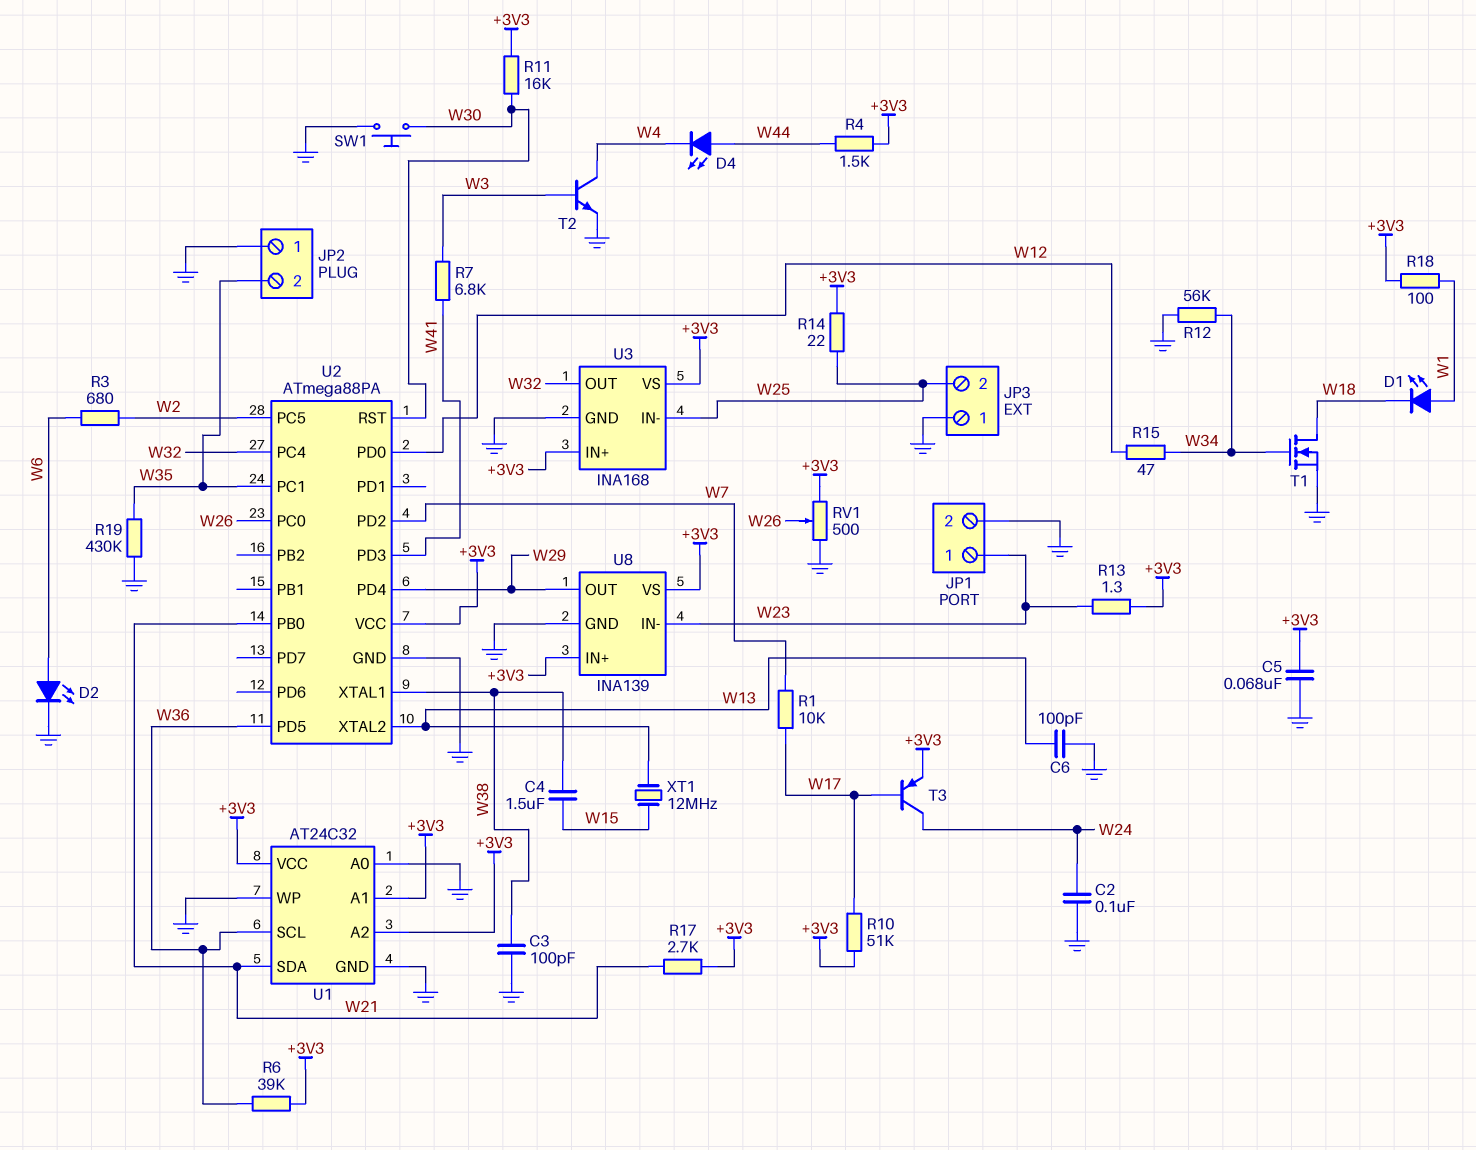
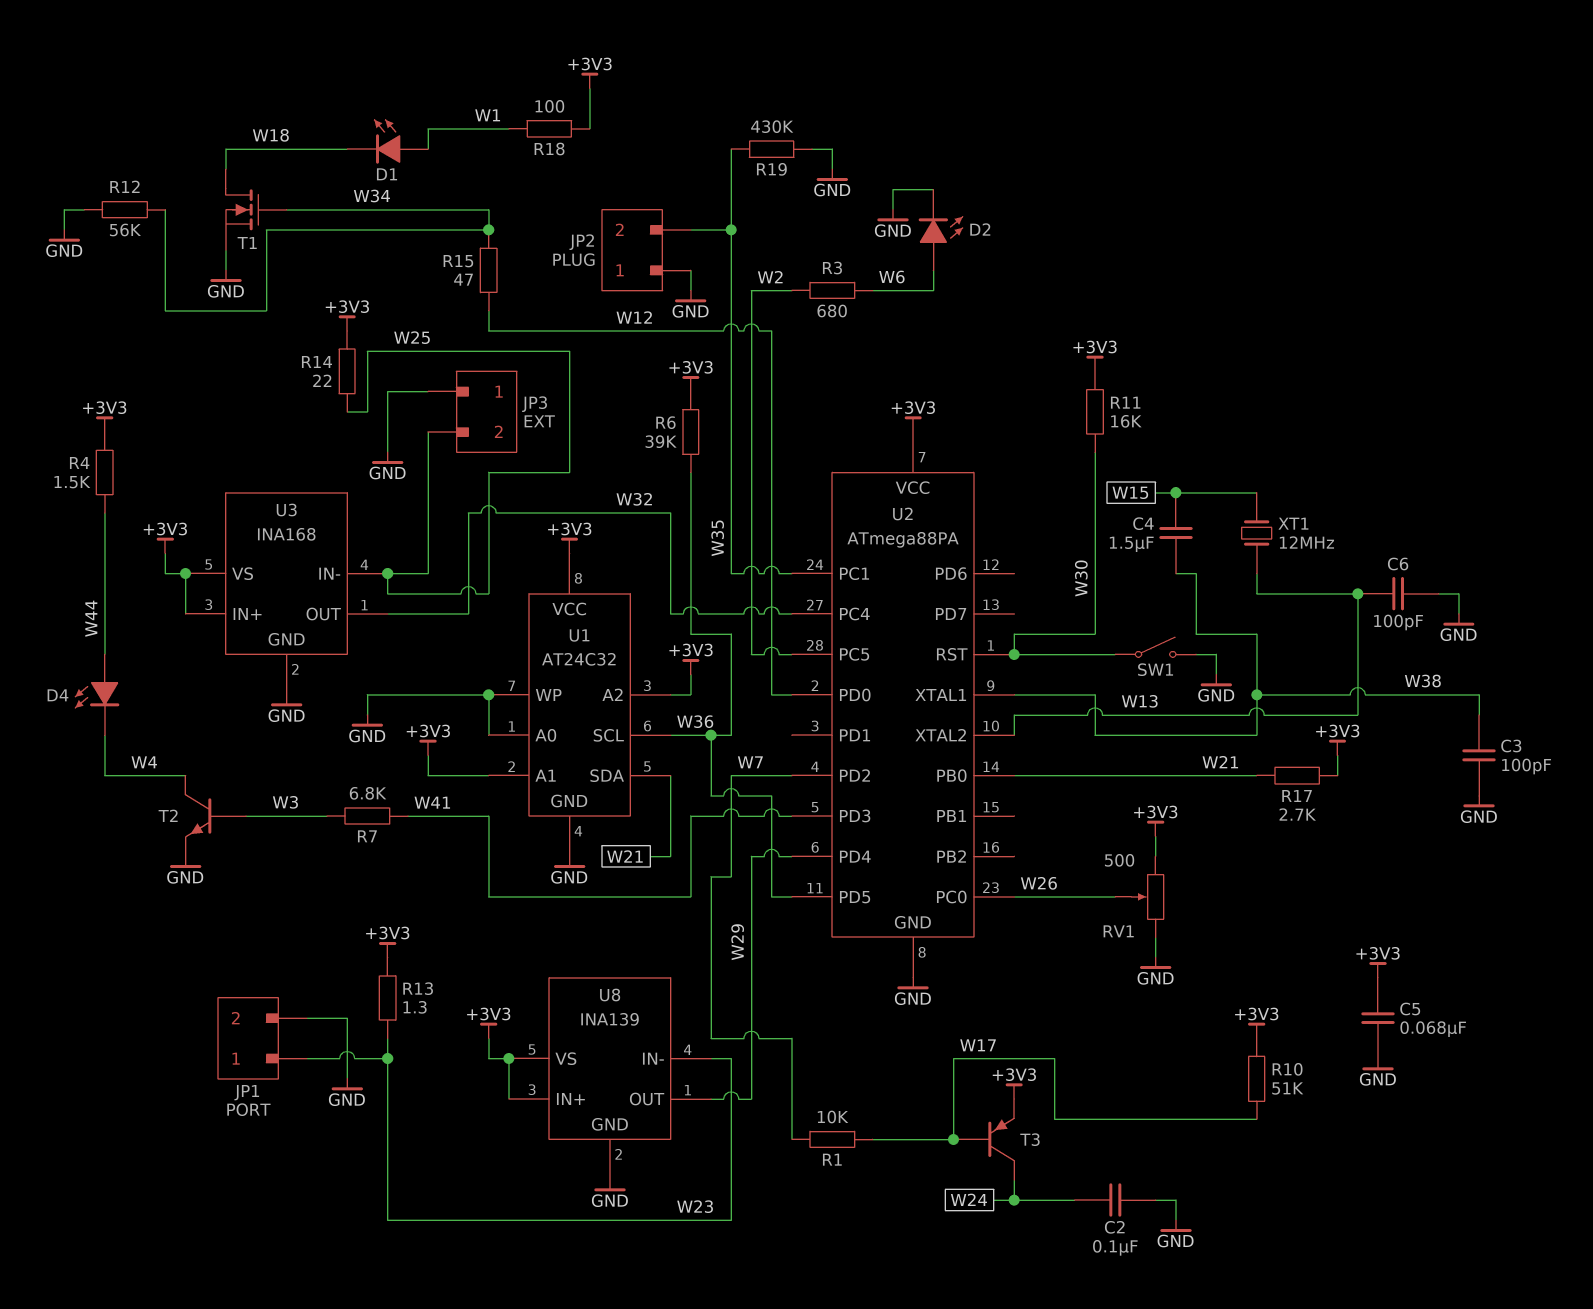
SW1: button (GND, W30) -> switch (GND, W30)

